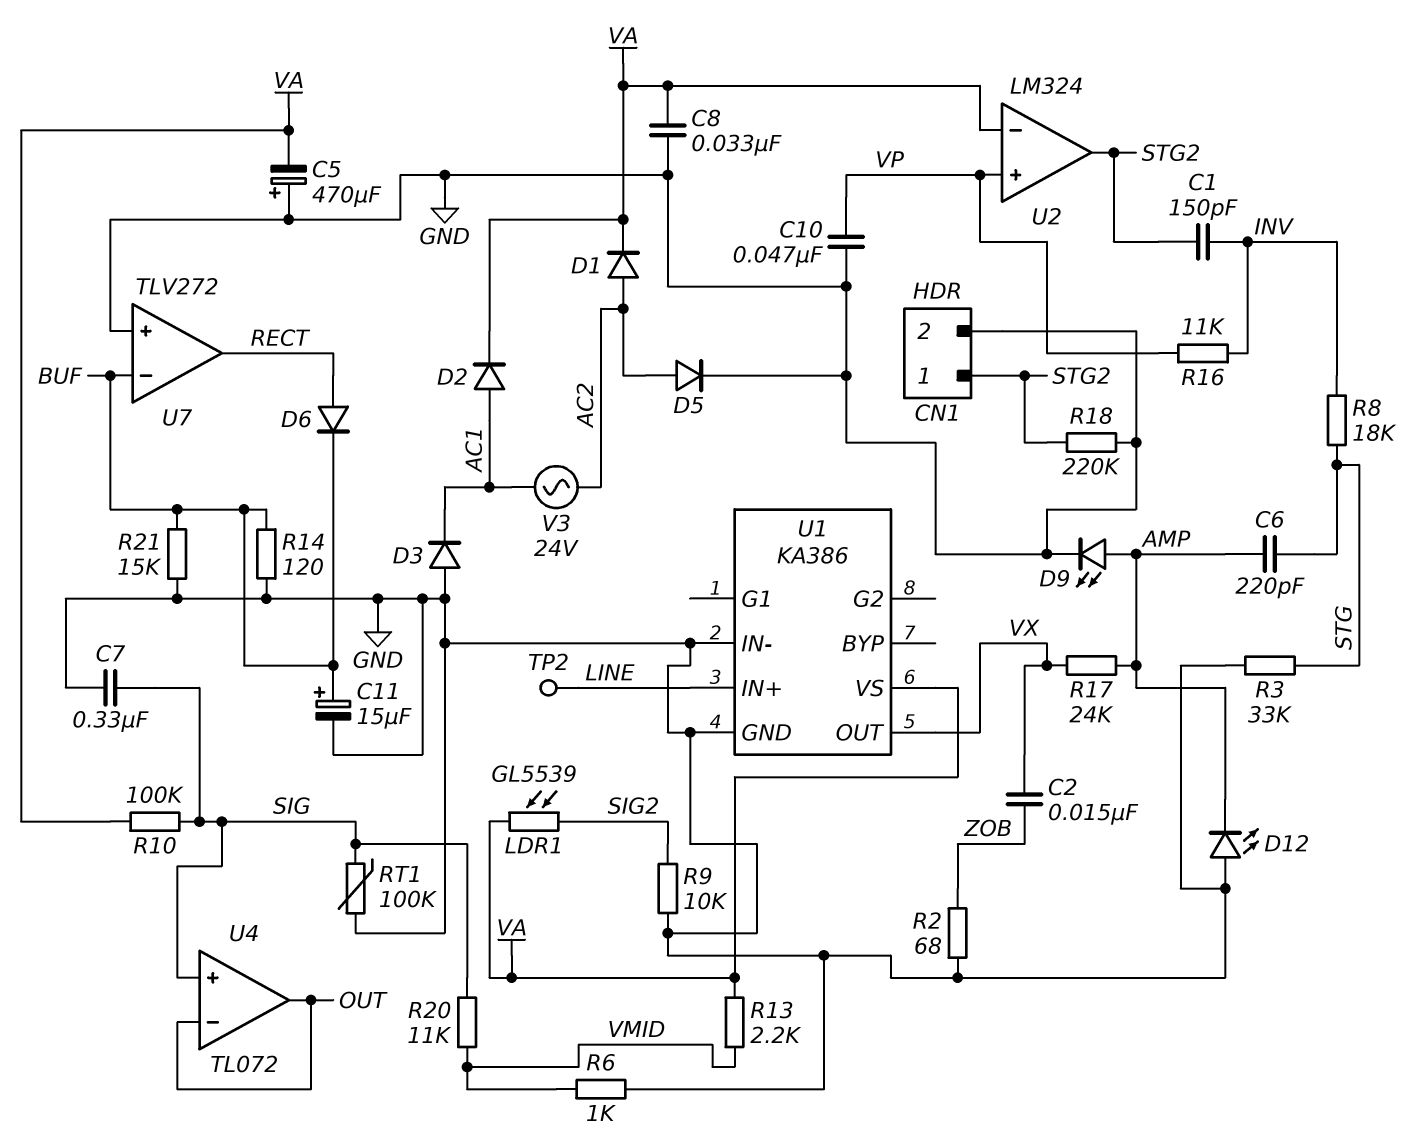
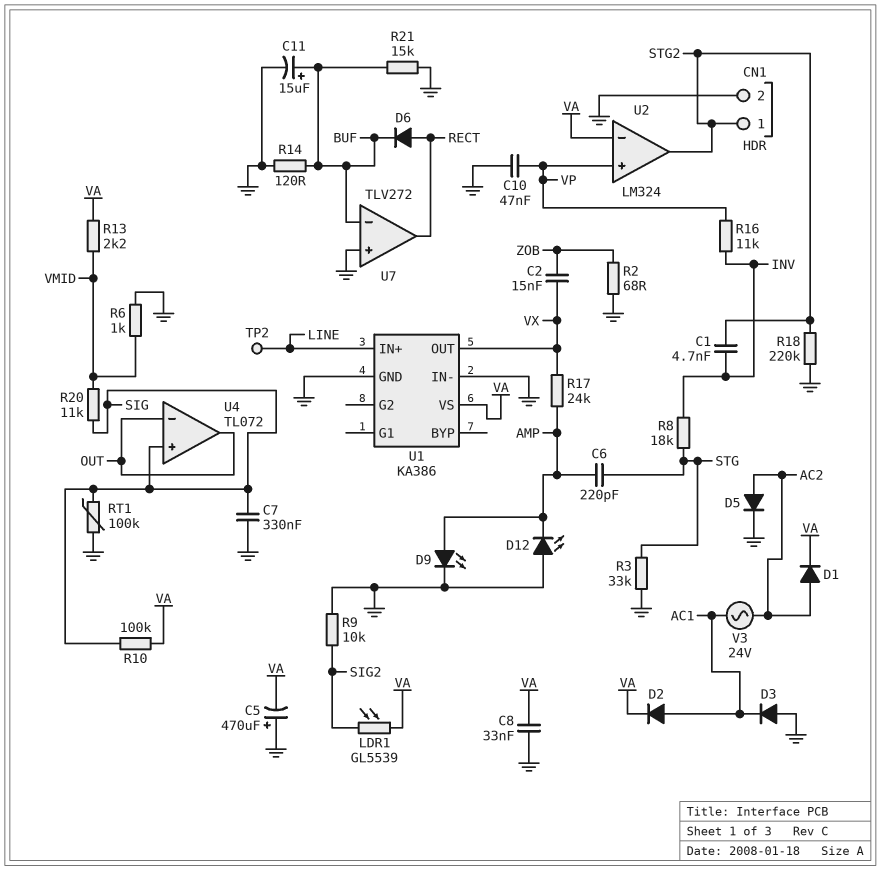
C1: 150pF (INV, STG2) -> 4.7nF (INV, STG2)

